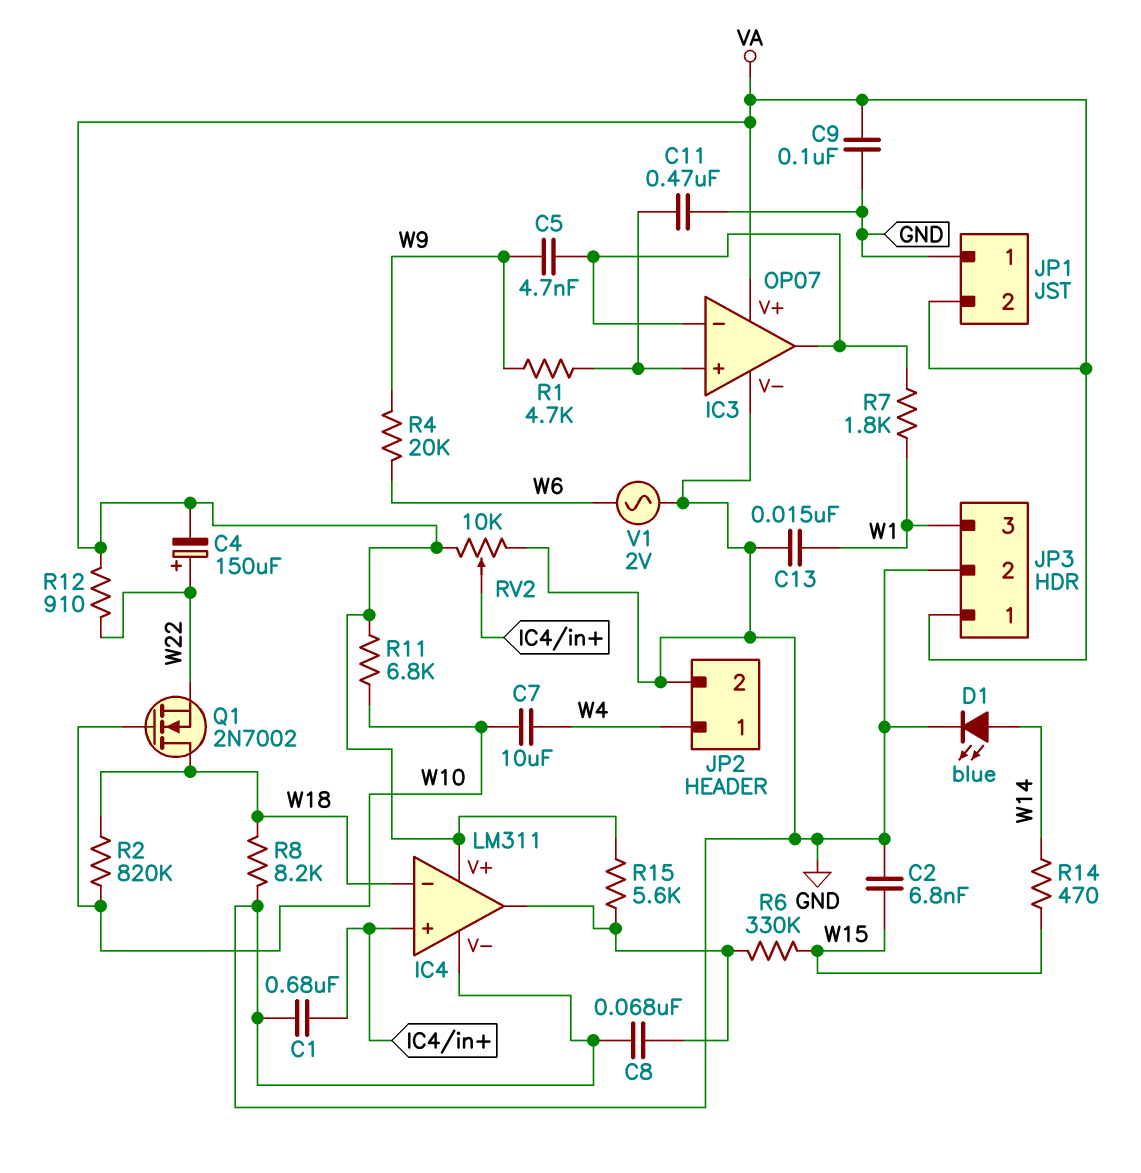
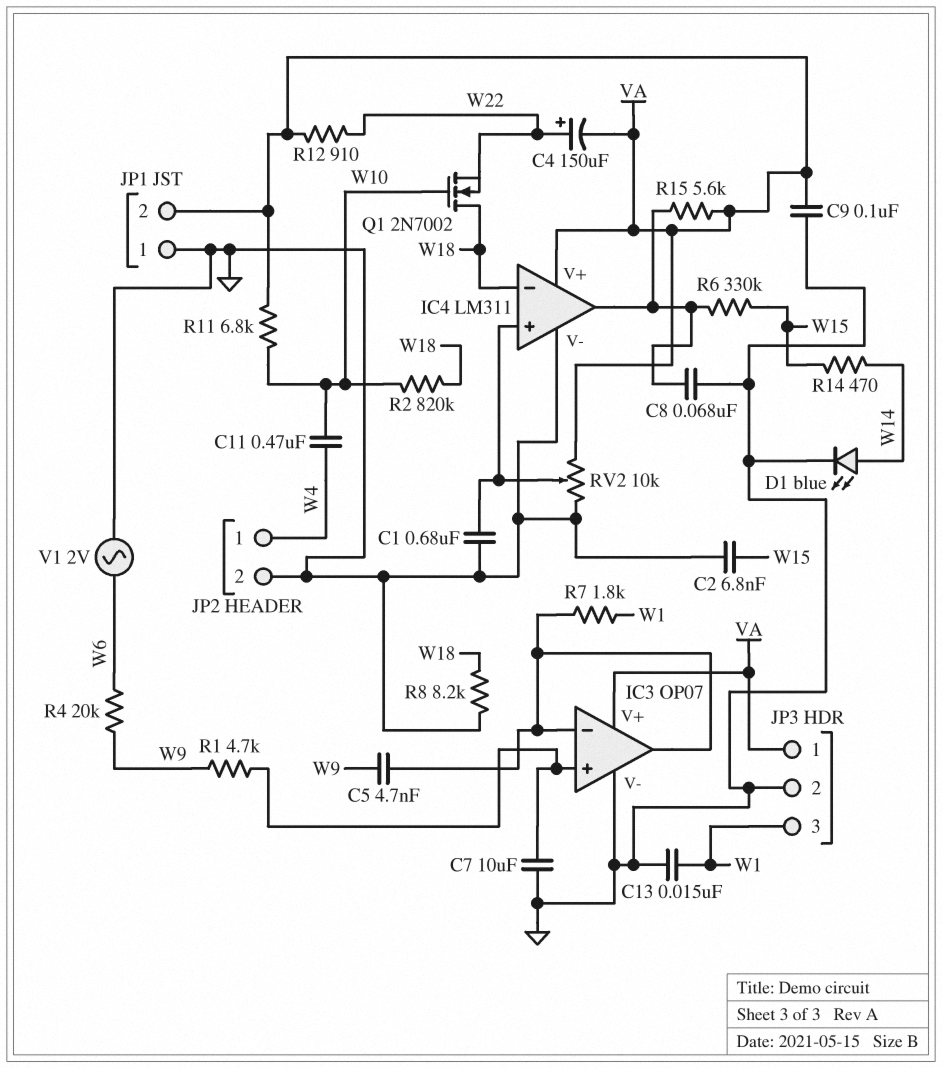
C7: 10uF (W4, W10) -> 10uF (GND, IC3/in+)
C11: 470nF (GND, IC3/in+) -> 470nF (W4, W10)

